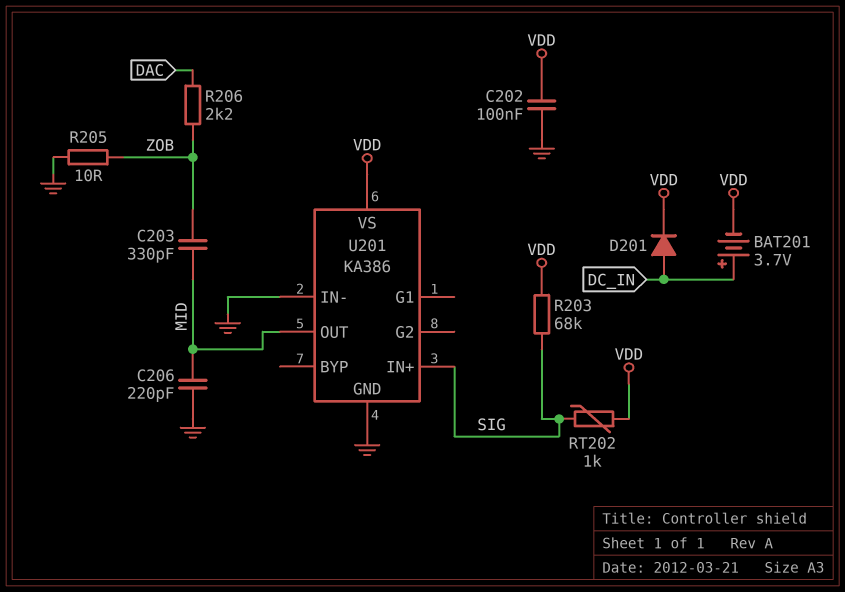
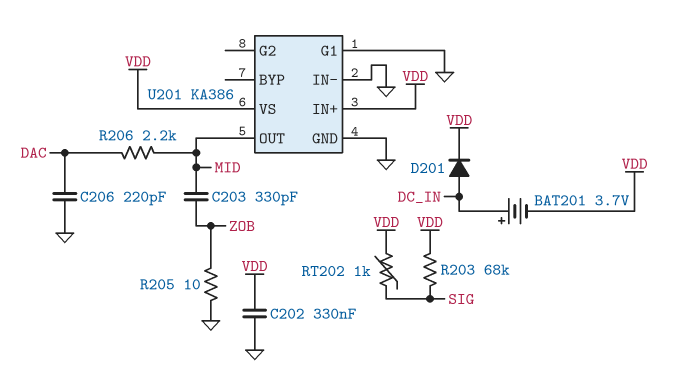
C202: 100nF (GND, VDD) -> 330nF (GND, VDD)
C206: 220pF (GND, MID) -> 220pF (DAC, GND)
R206: 2.2k (DAC, ZOB) -> 2.2k (DAC, MID)
U201 pin G1: none -> GND
U201 pin IN+: SIG -> VDD

